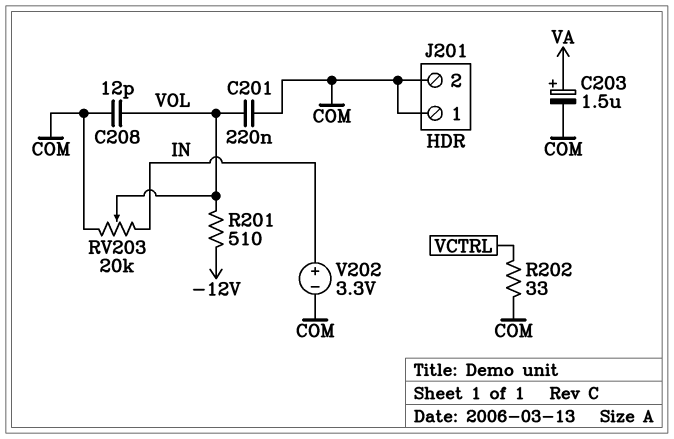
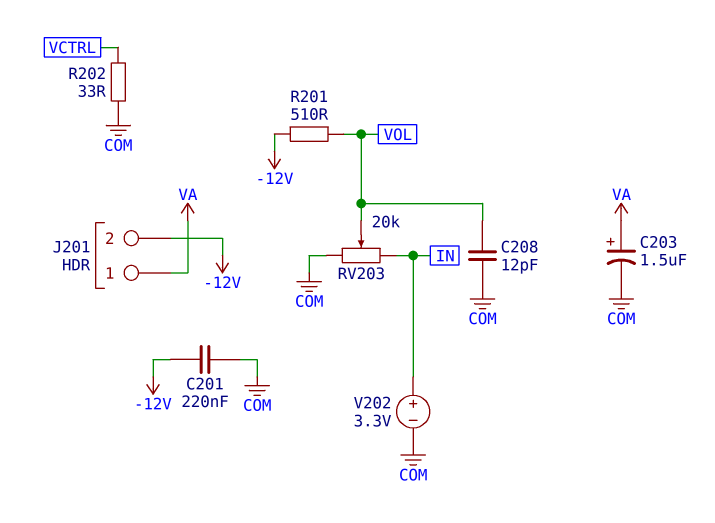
C201: 220nF (COM, VOL) -> 220nF (-12V, COM)
J201 pin 1: COM -> VA
J201 pin 2: COM -> -12V

